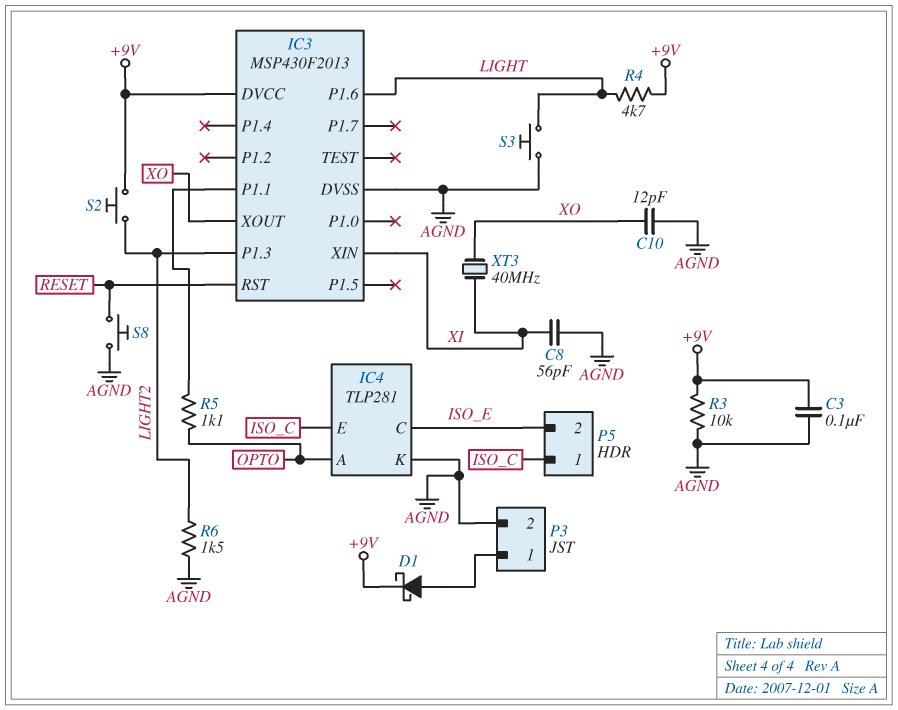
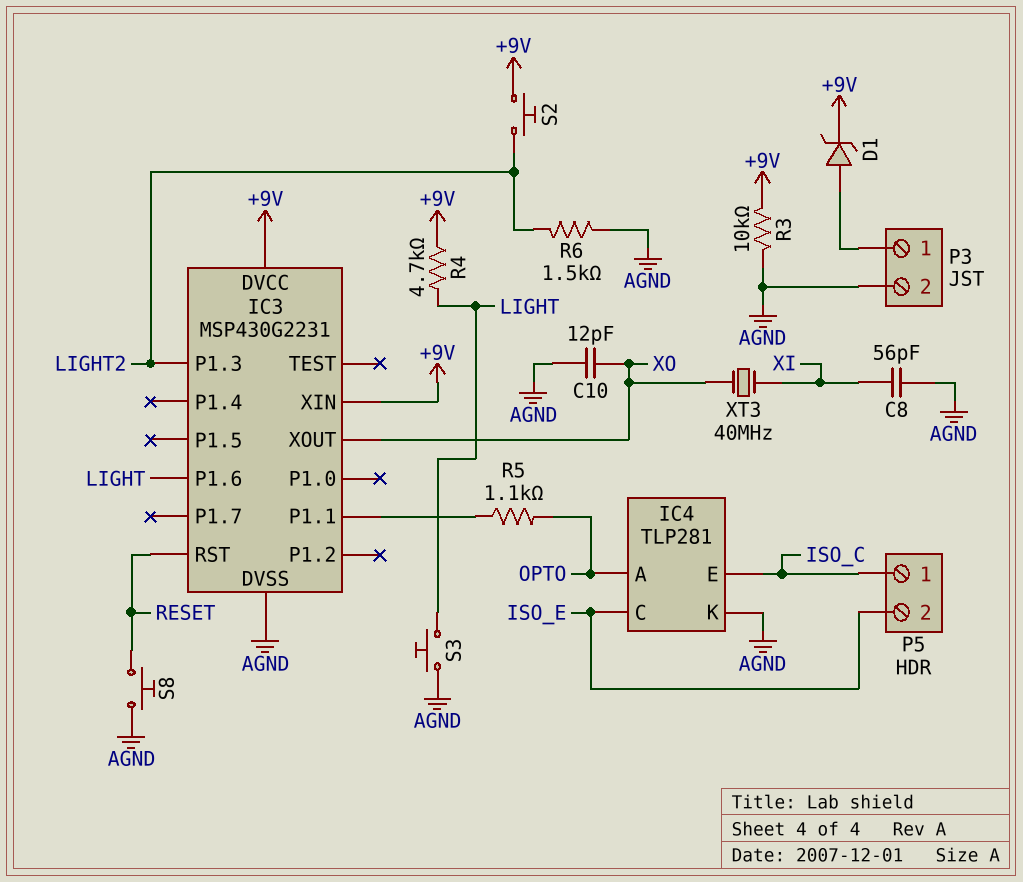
C3: 100nF (+9V, AGND) -> none
D1: schottky (A P3/1, K +9V) -> zener (A P3/1, K +9V)
IC3: MSP430F2013 -> MSP430G2231
IC3 pin XIN: XI -> +9V

